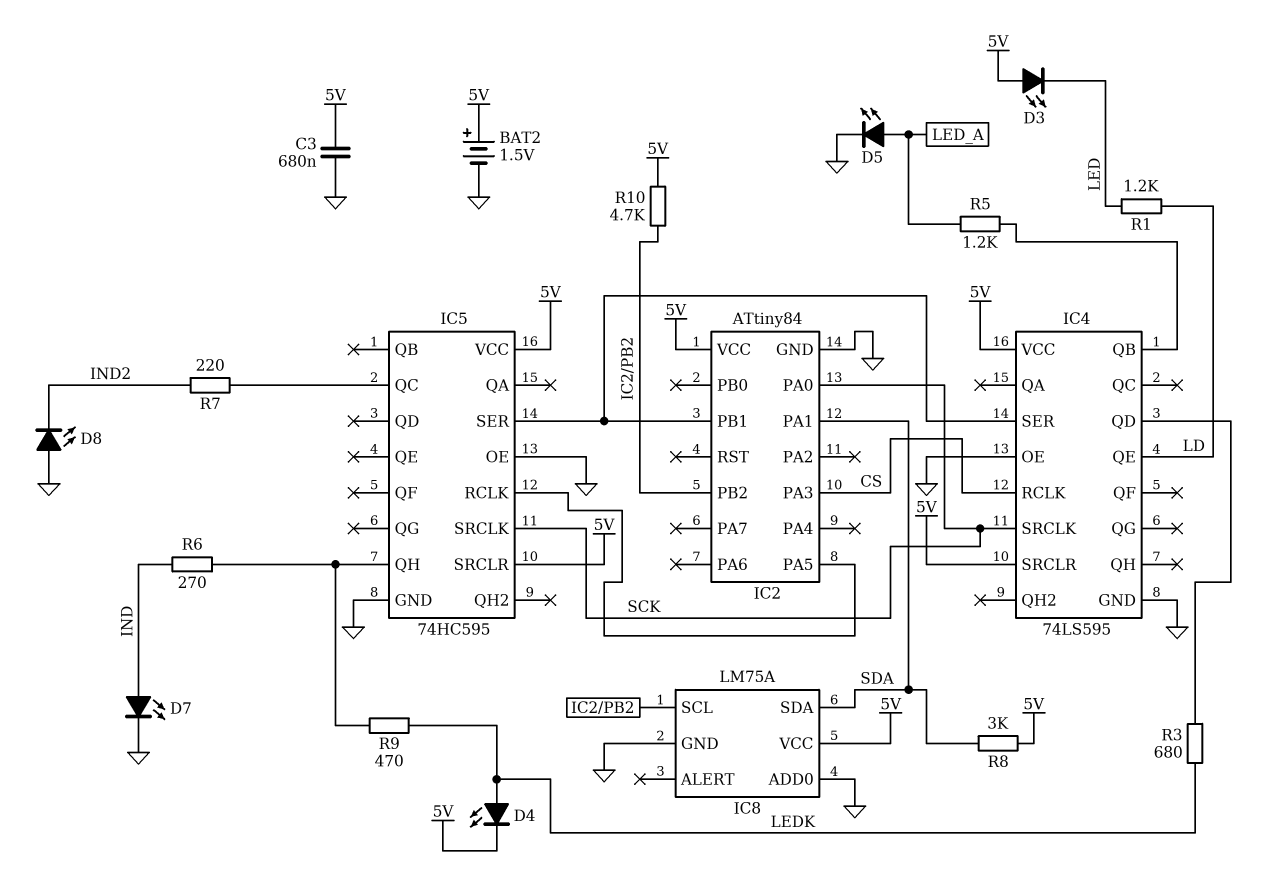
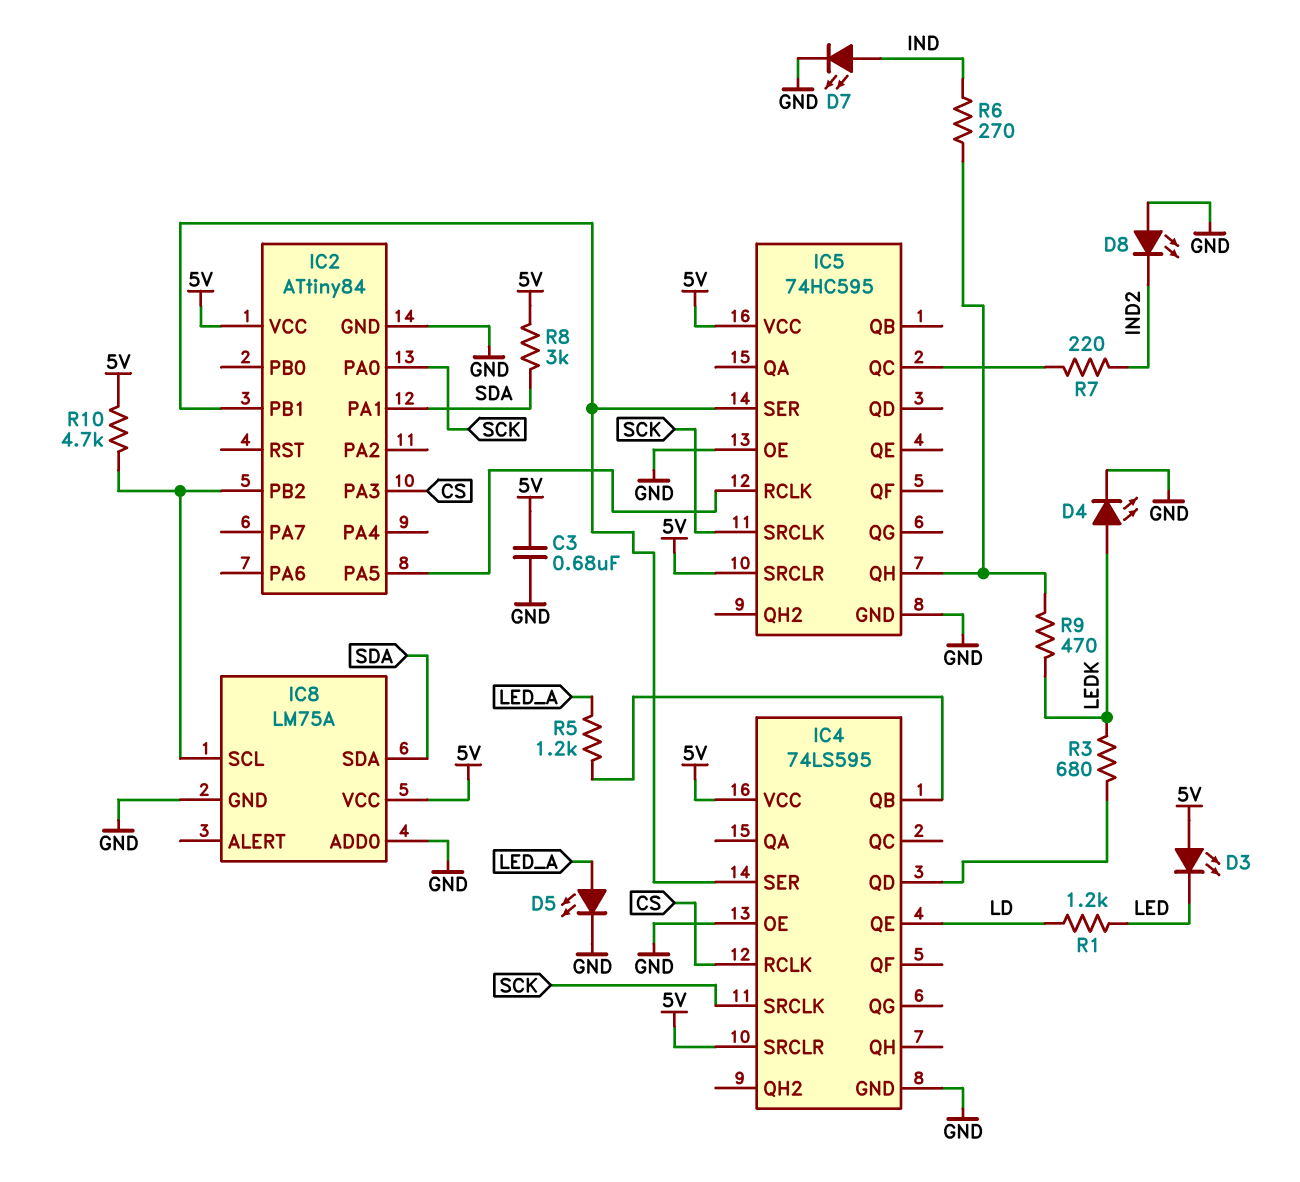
BAT2: 1.5V (plus 5V, minus GND) -> none
D4: LED (A LEDK, K 5V) -> LED (A LEDK, K GND)

